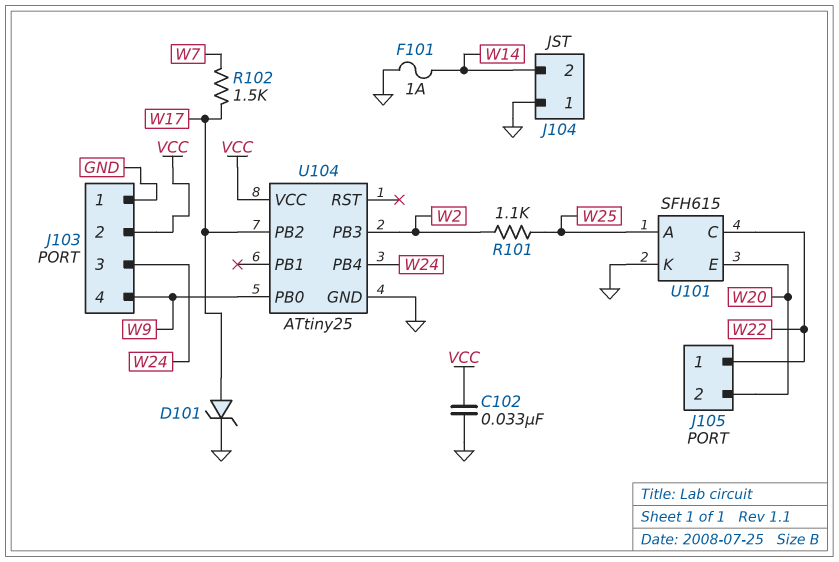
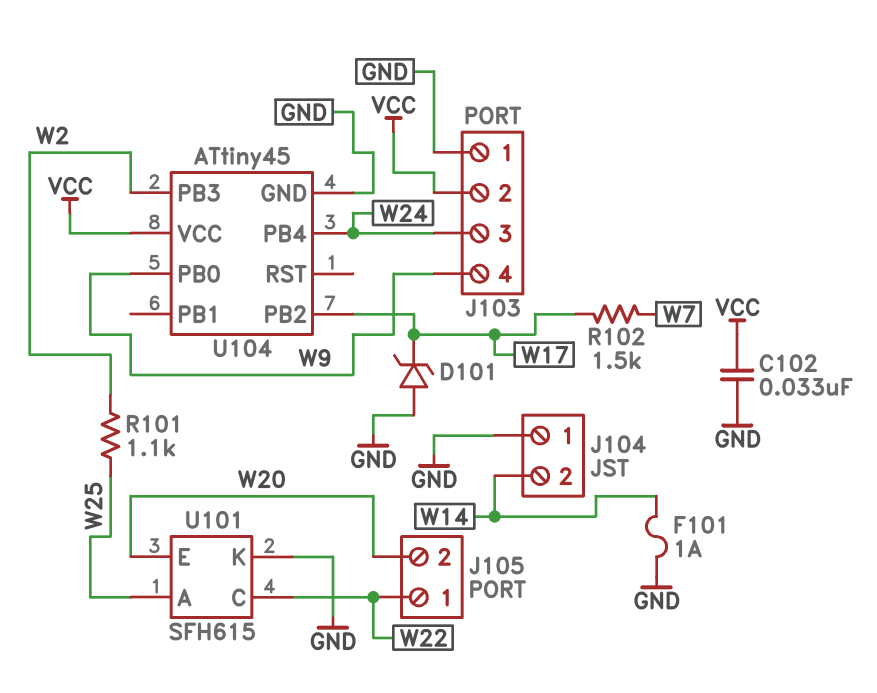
D101: zener (A W17, K GND) -> zener (A GND, K W17)
U104: ATtiny25 -> ATtiny45

